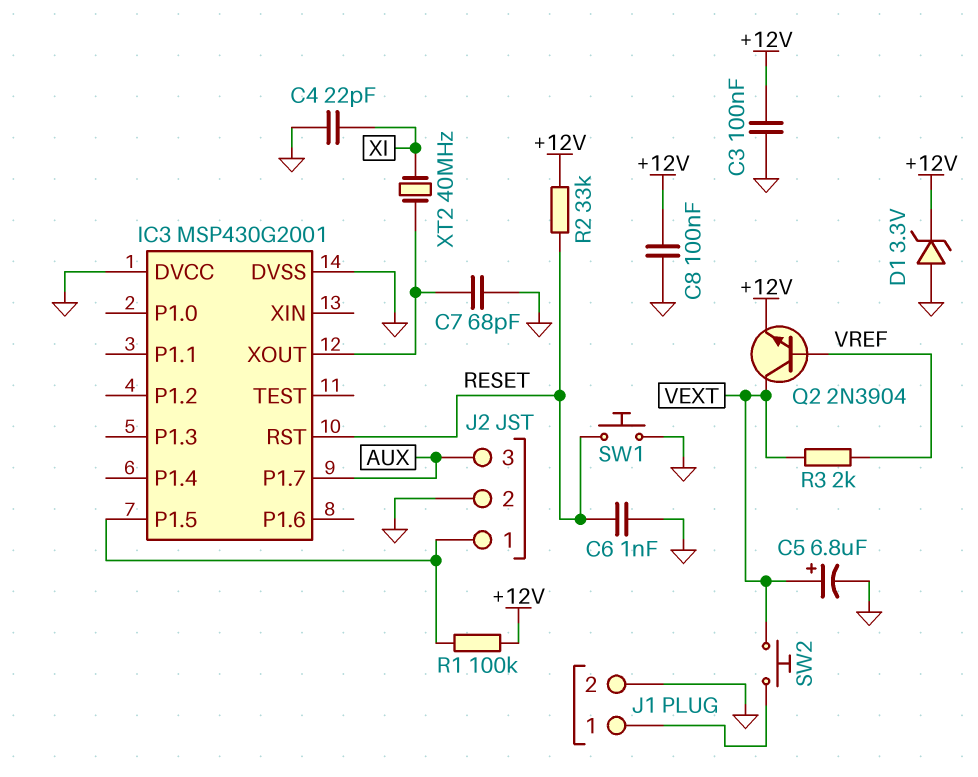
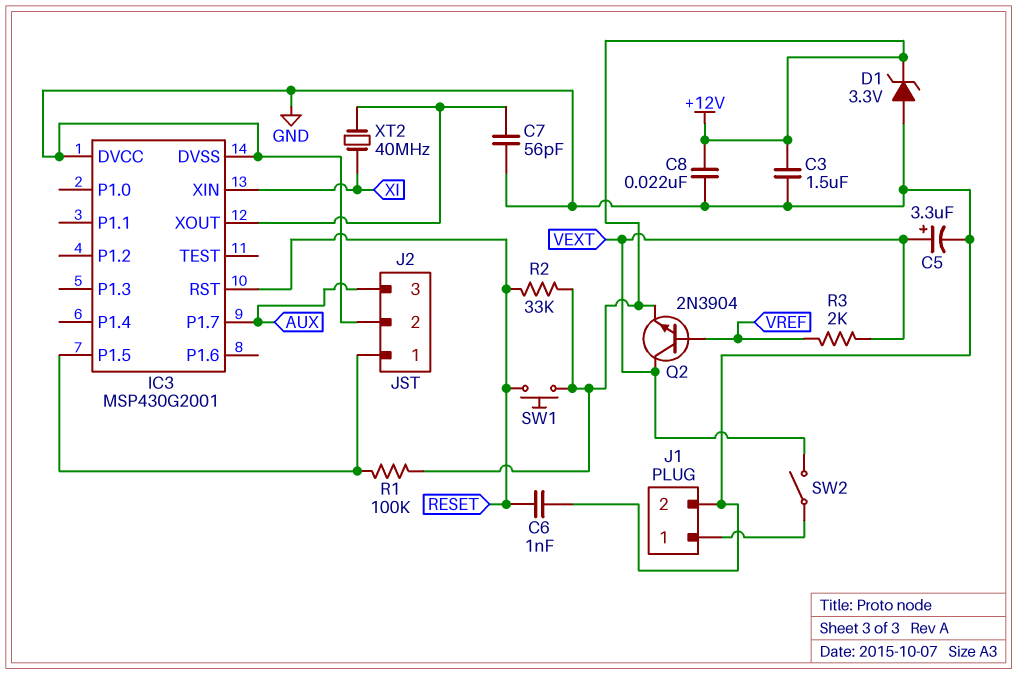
C3: 100nF (+12V, GND) -> 1.5uF (+12V, GND)
C4: 22pF (GND, XI) -> none
C5: 6.8uF (plus VEXT, minus GND) -> 3.3uF (plus VEXT, minus GND)
C7: 68pF (GND, IC3/XOUT) -> 56pF (GND, IC3/XOUT)
C8: 100nF (+12V, GND) -> 22nF (+12V, GND)
IC3 pin XIN: none -> XI
SW1: button (GND, RESET) -> button (+12V, RESET)
SW2: button (J1/1, VEXT) -> switch (J1/1, VEXT)

